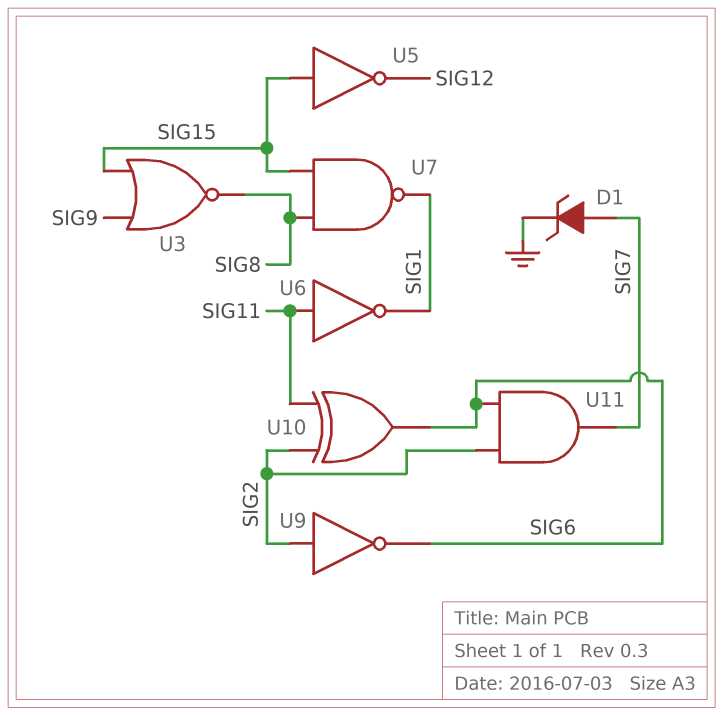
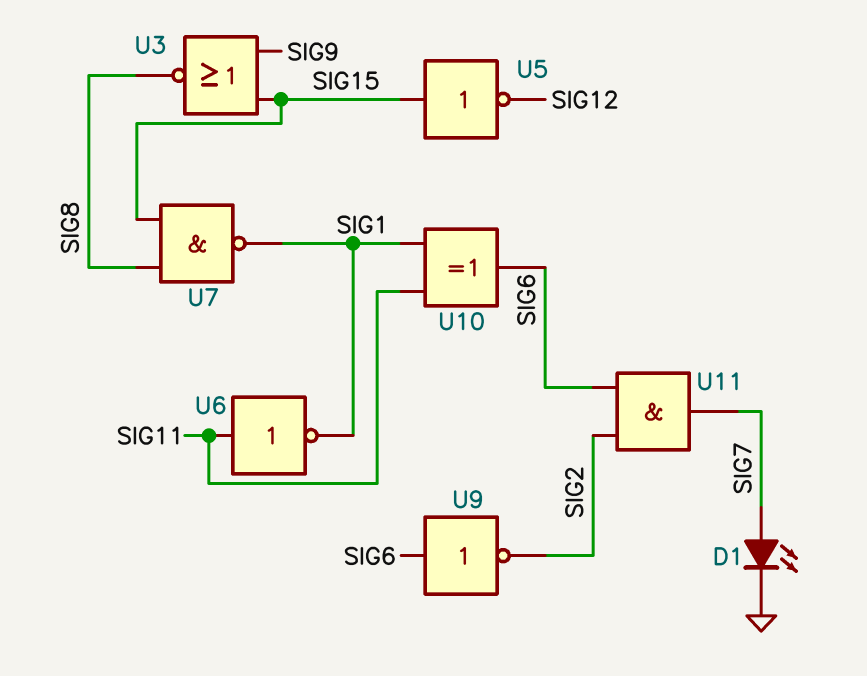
D1: zener (A SIG7, K GND) -> LED (A SIG7, K GND)
U9: NOT (in SIG2, out SIG6) -> NOT (in SIG6, out SIG2)
U10: XOR (in SIG2, in SIG11, out SIG6) -> XOR (in SIG1, in SIG11, out SIG6)

